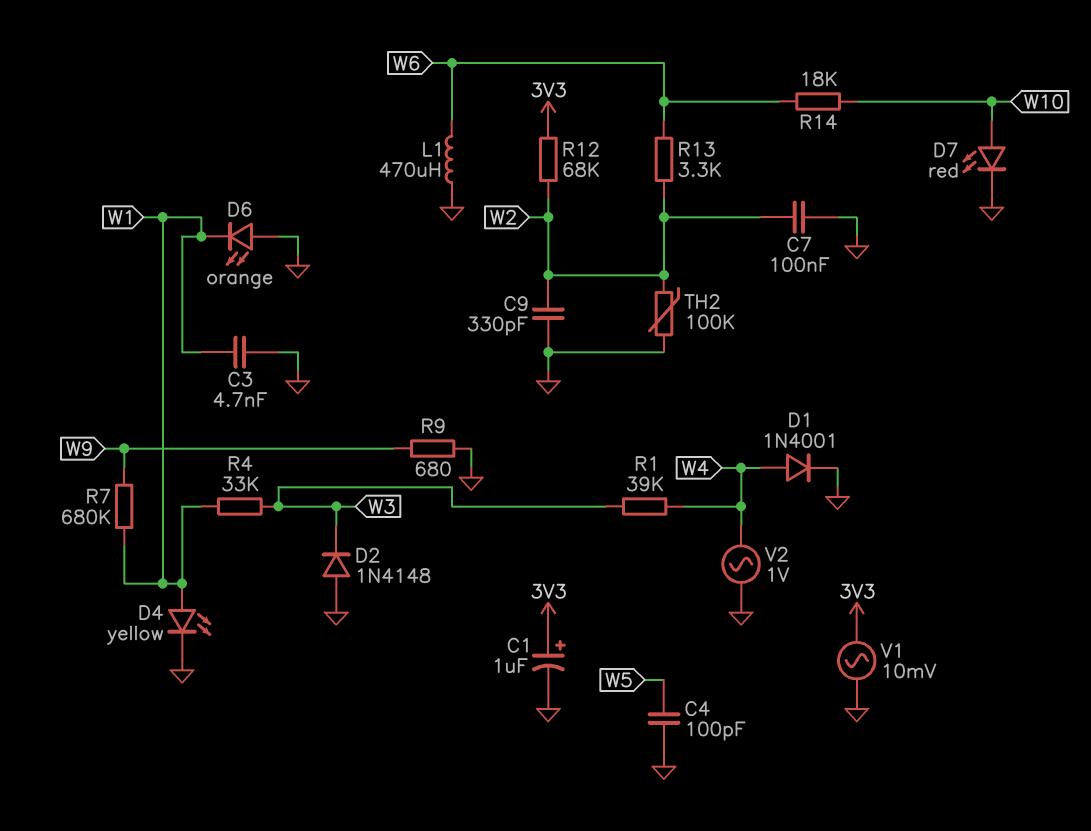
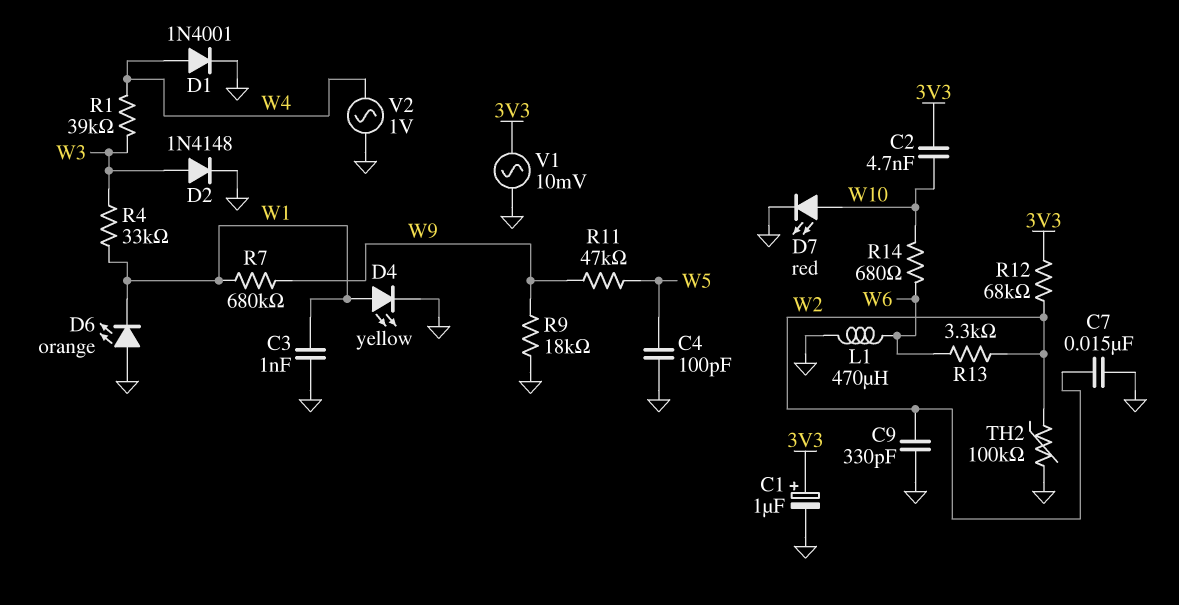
C2: none -> 4.7nF (3V3, W10)
C3: 4.7nF (GND, W1) -> 1nF (GND, W1)
C7: 100nF (GND, W2) -> 15nF (GND, W2)
D2: diode 1N4148 (A GND, K W3) -> diode 1N4148 (A W3, K GND)
R9: 680 (GND, W9) -> 18k (GND, W9)
R11: none -> 47k (W5, W9)
R14: 18k (W6, W10) -> 680 (W6, W10)

